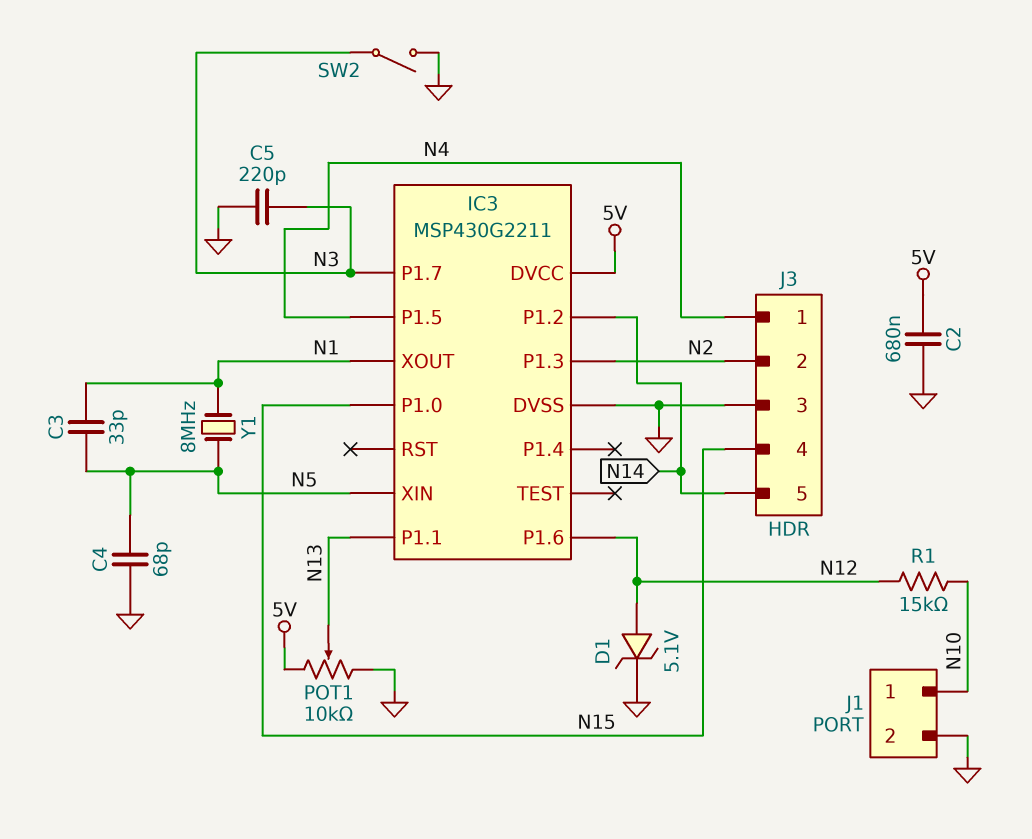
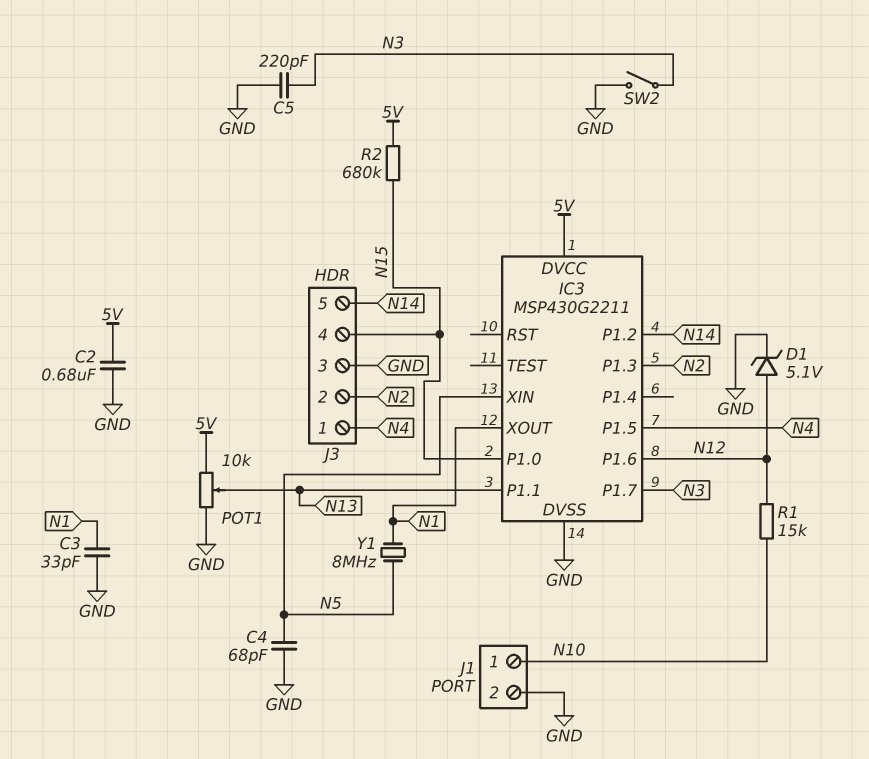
C3: 33pF (N1, N5) -> 33pF (GND, N1)
R2: none -> 680k (5V, N15)

